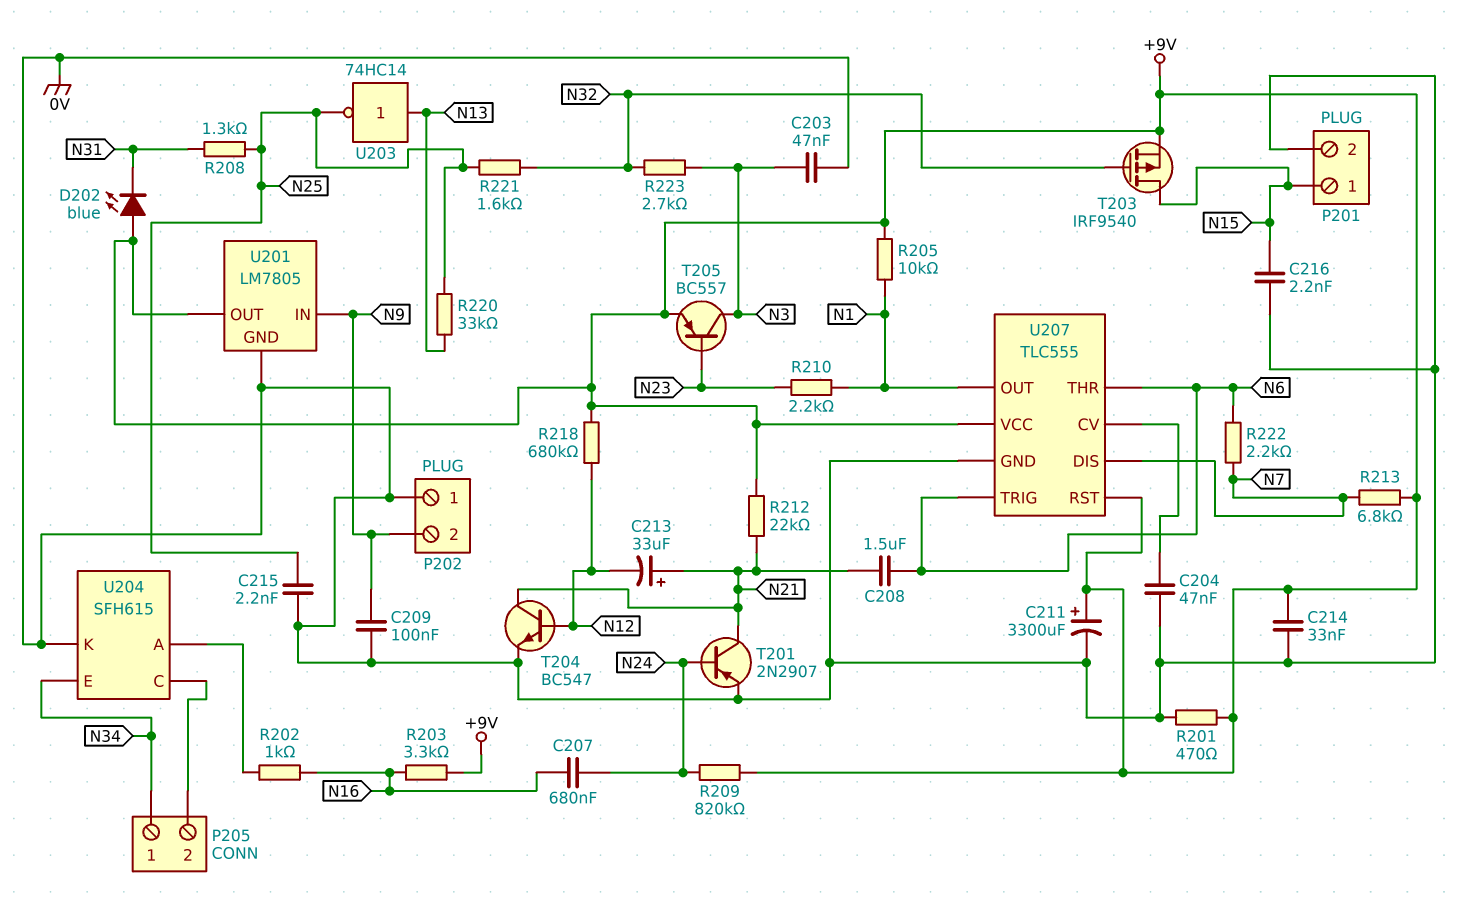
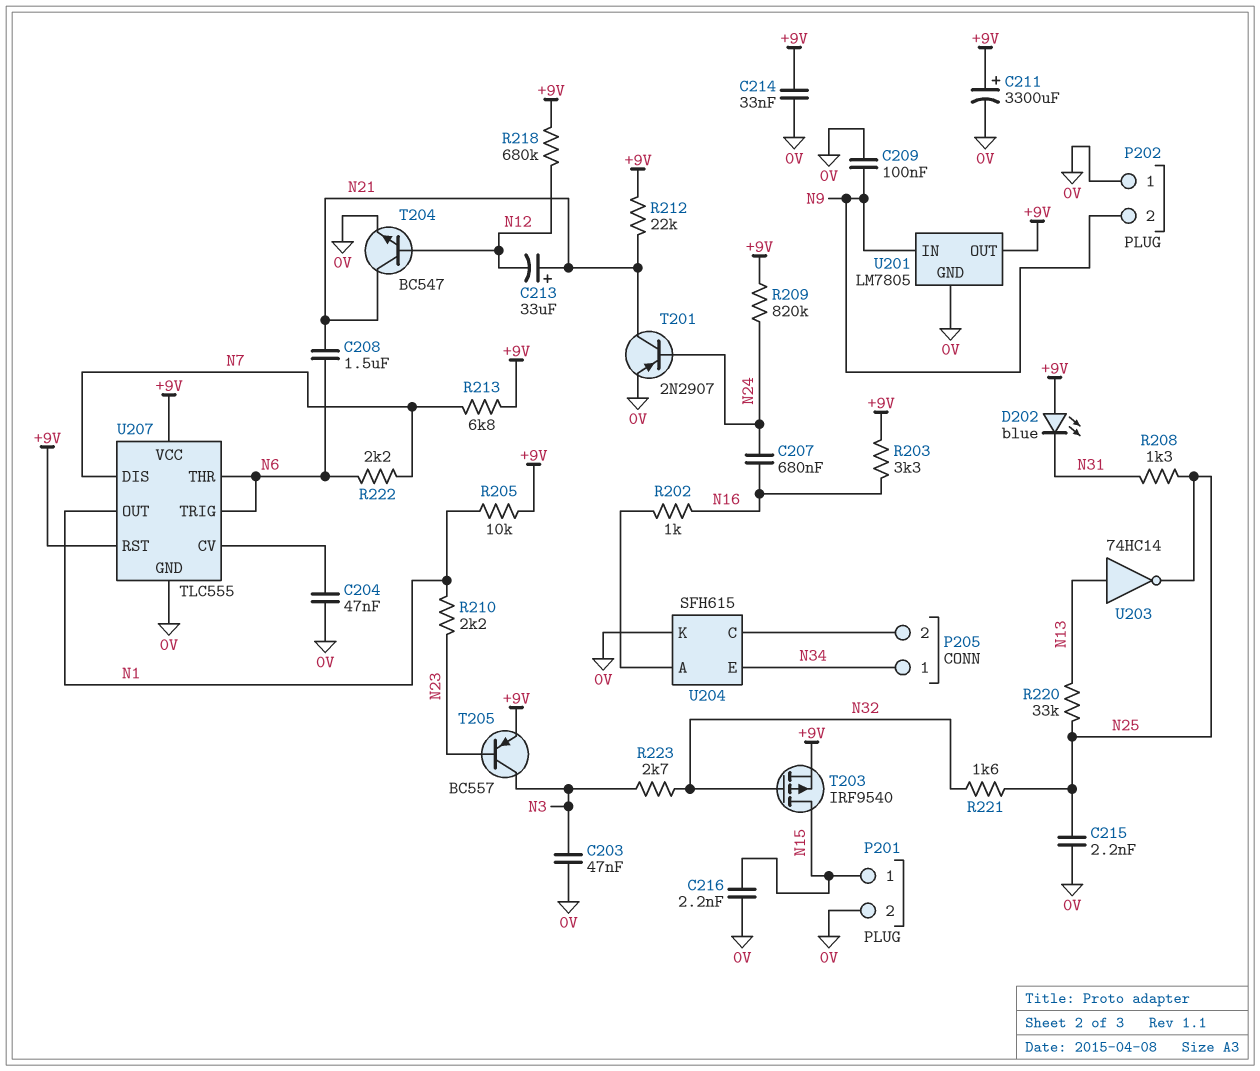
R201: 470 (+9V, 0V) -> none

